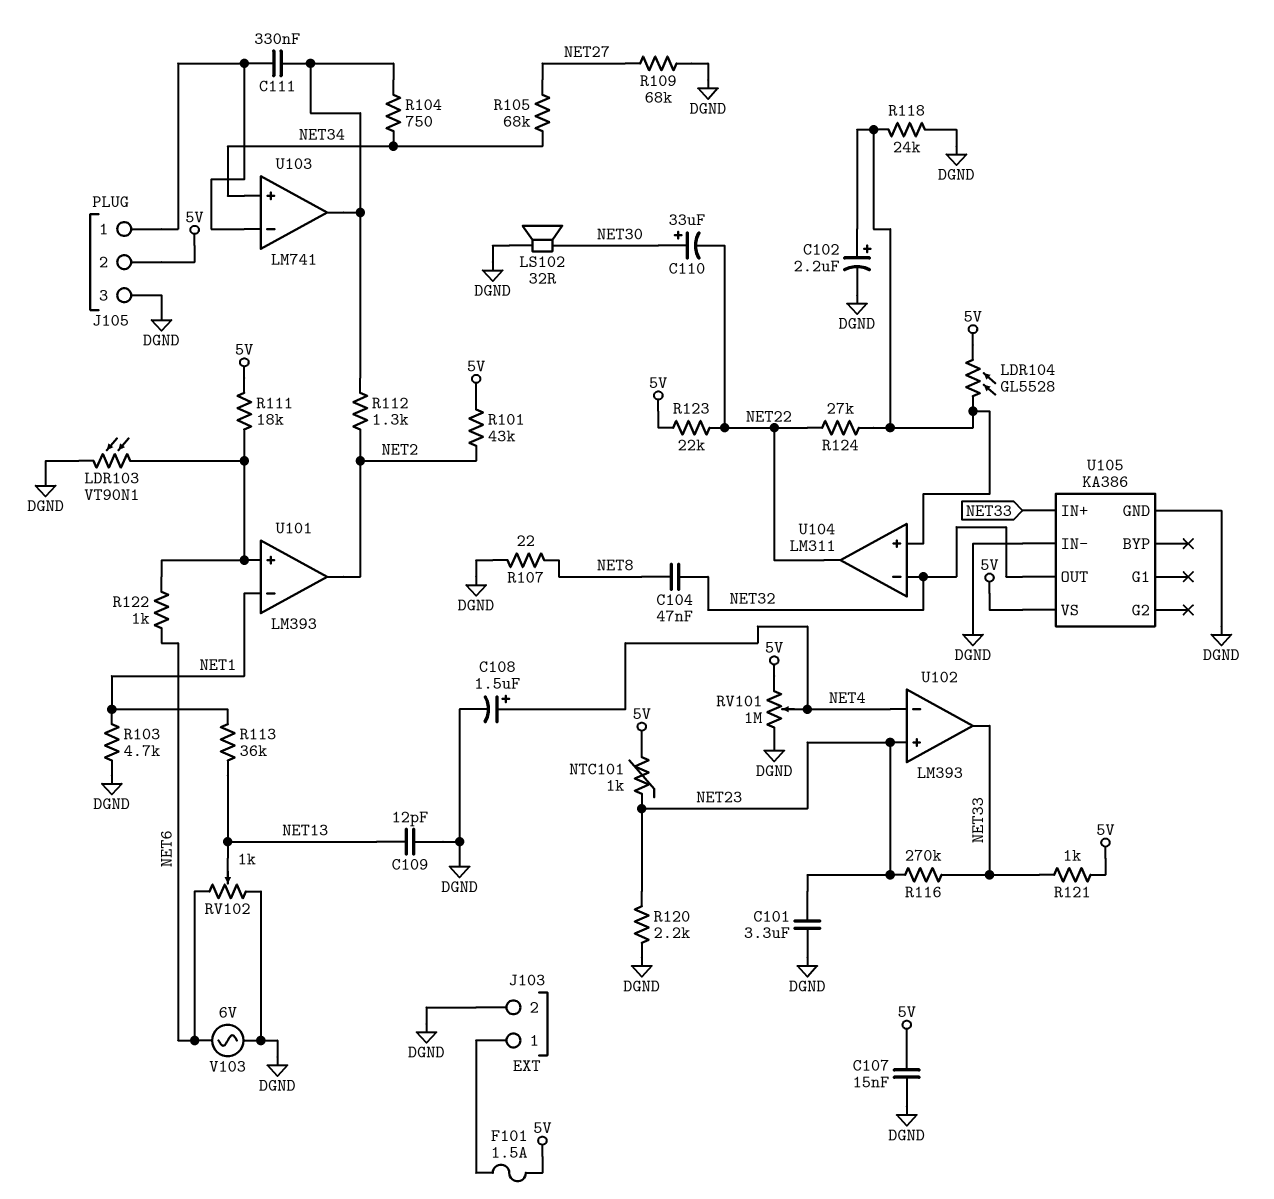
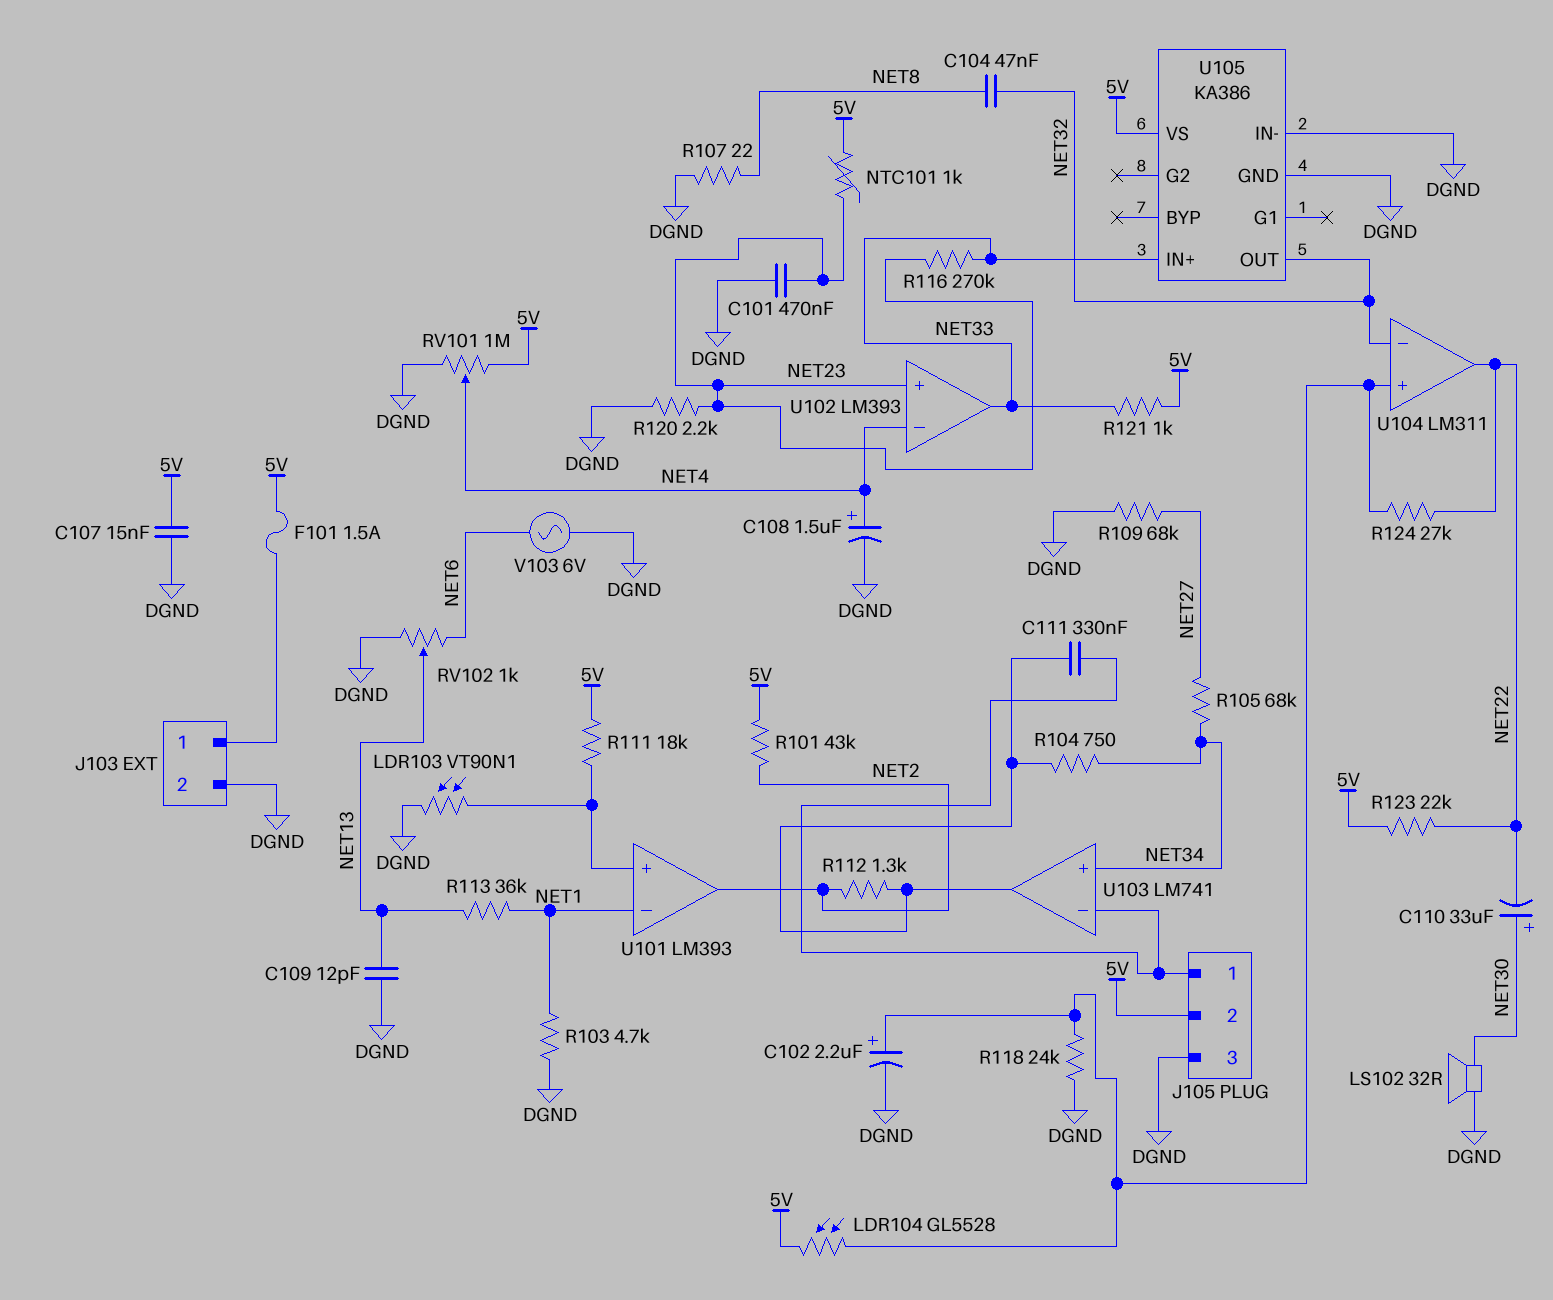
C101: 3.3uF (DGND, NET23) -> 470nF (DGND, NET23)
R122: 1k (NET6, U101/in+) -> none

